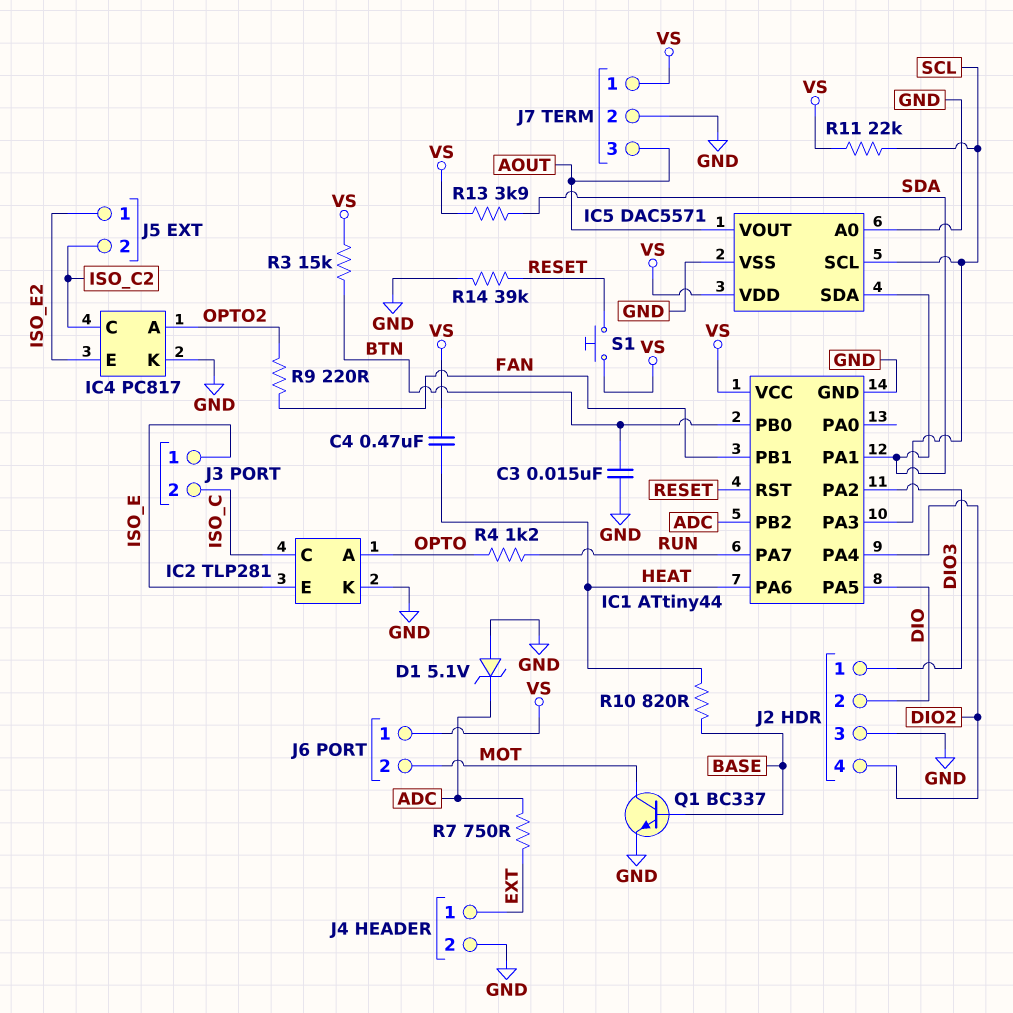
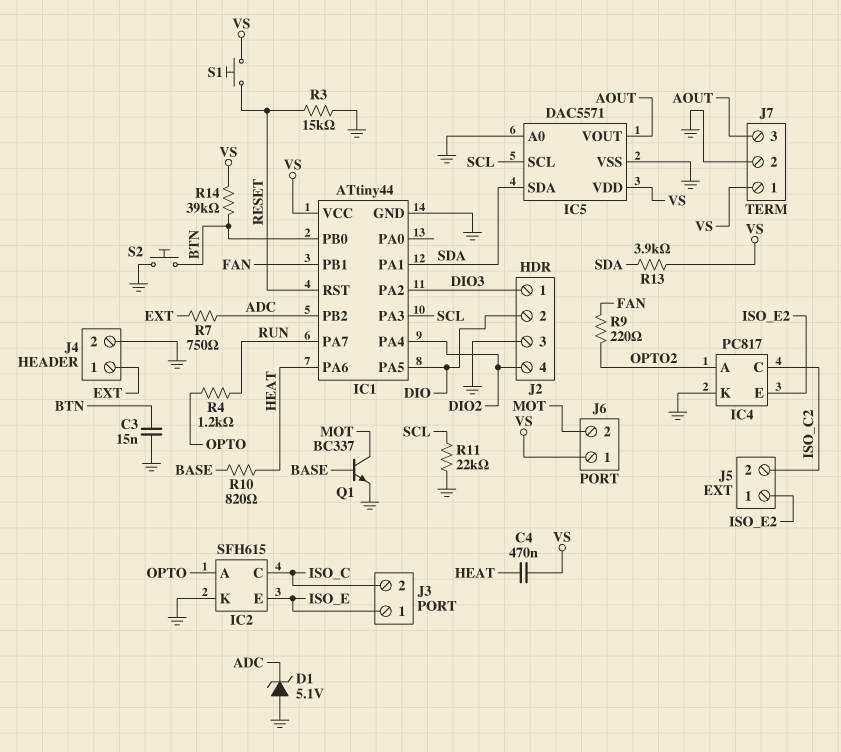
IC2: TLP281 -> SFH615
R3: 15k (BTN, VS) -> 15k (GND, RESET)
R11: 22k (SCL, VS) -> 22k (GND, SCL)
R14: 39k (GND, RESET) -> 39k (BTN, VS)
S2: none -> button (BTN, GND)

